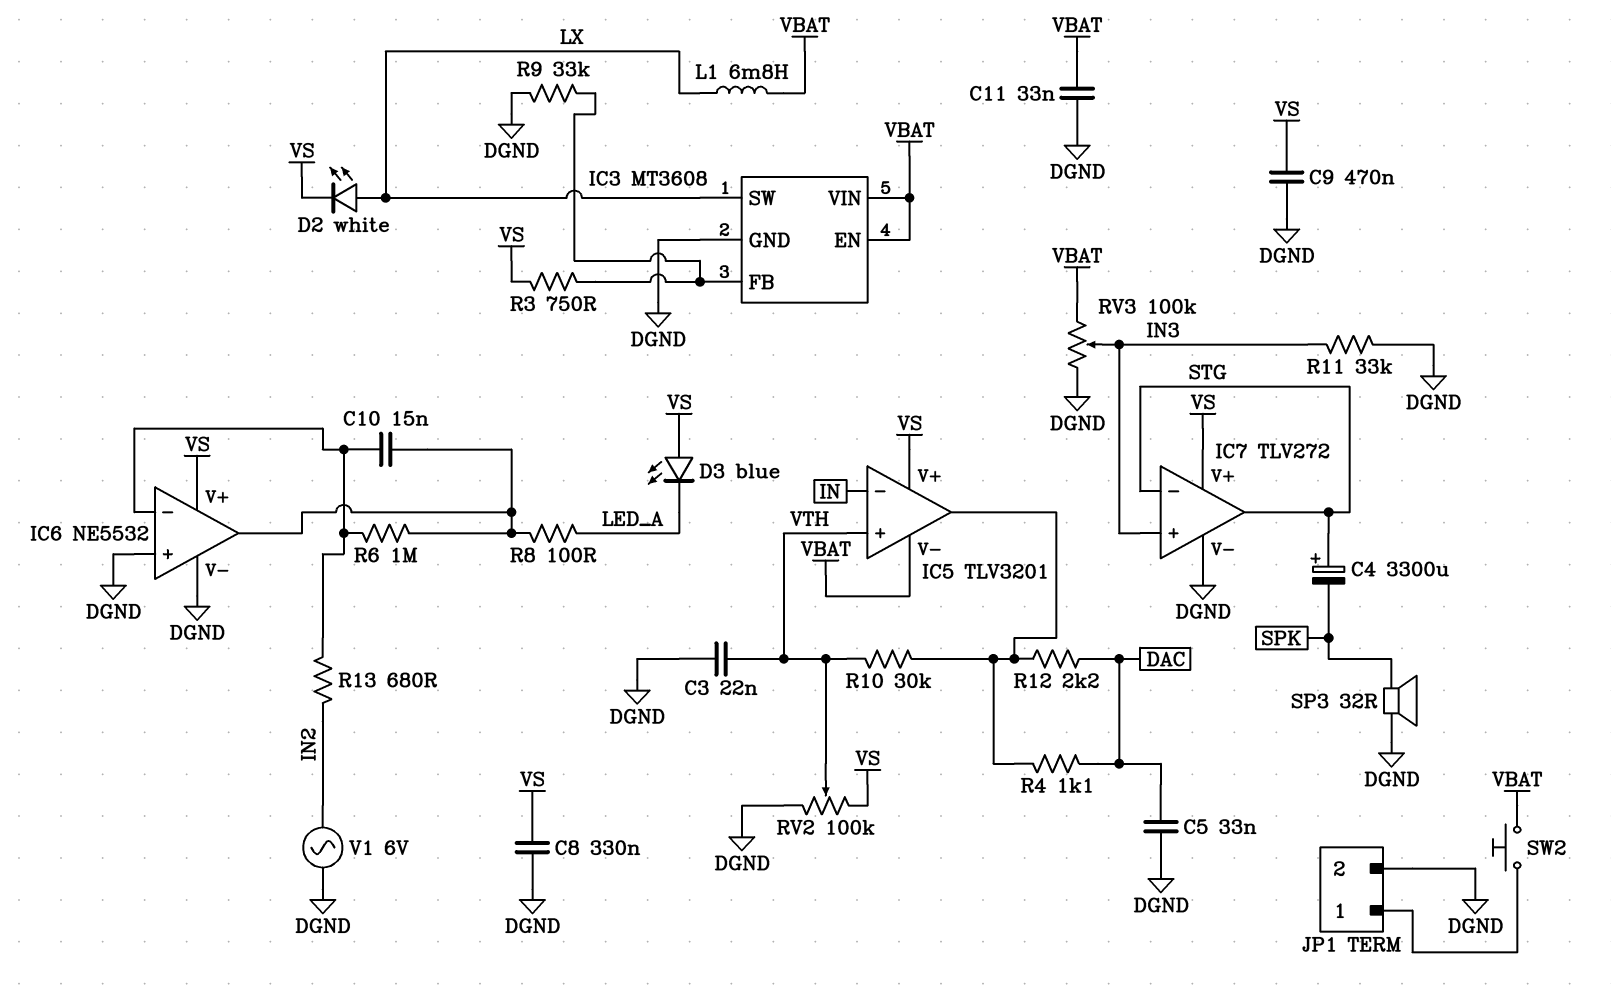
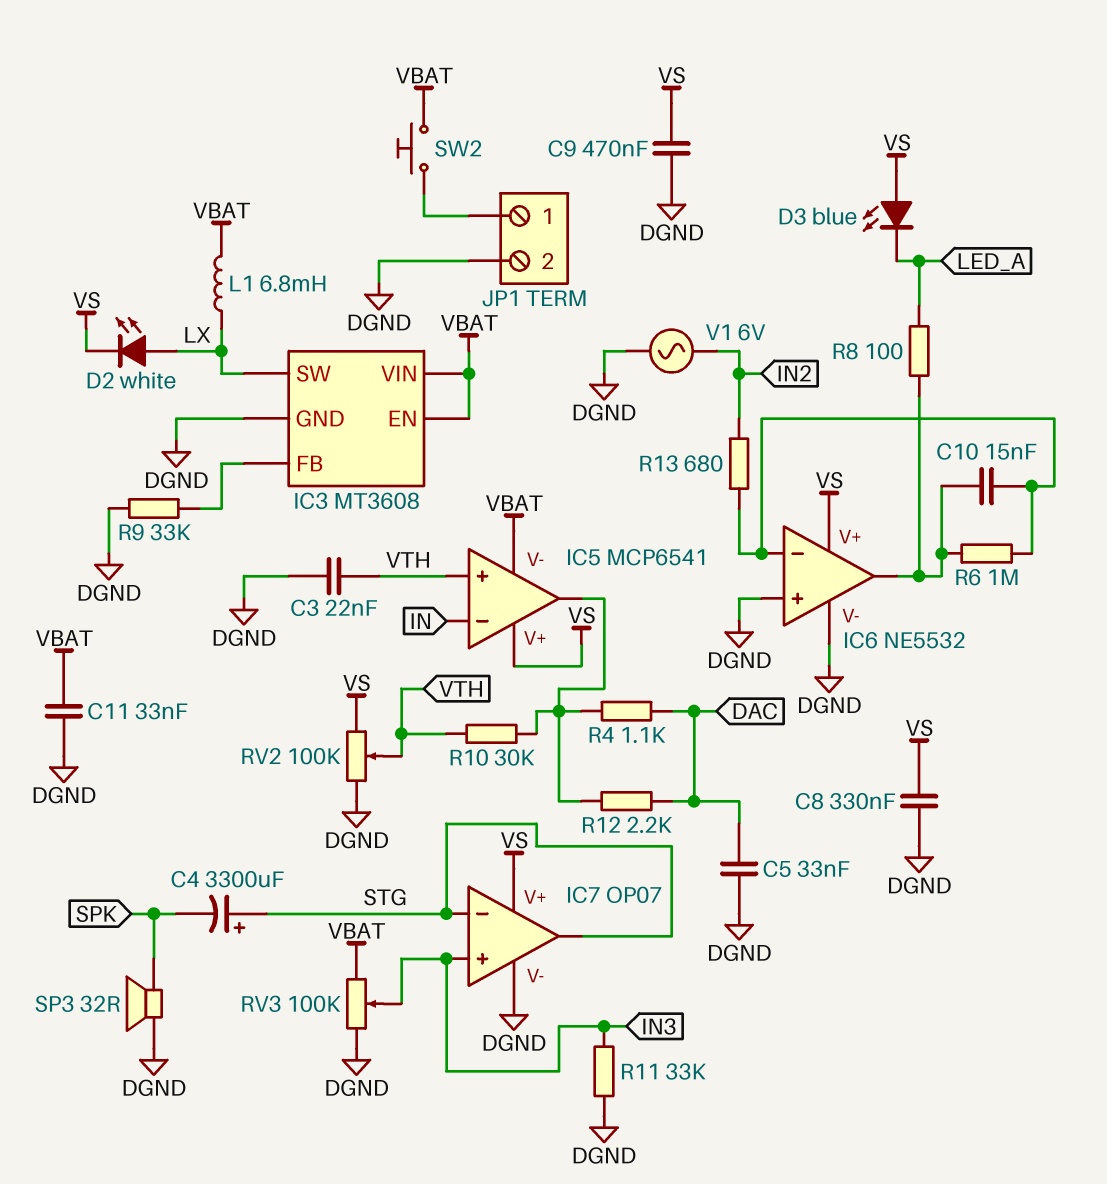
IC5: TLV3201 -> MCP6541
IC7: TLV272 -> OP07
R3: 750 (IC3/FB, VS) -> none

